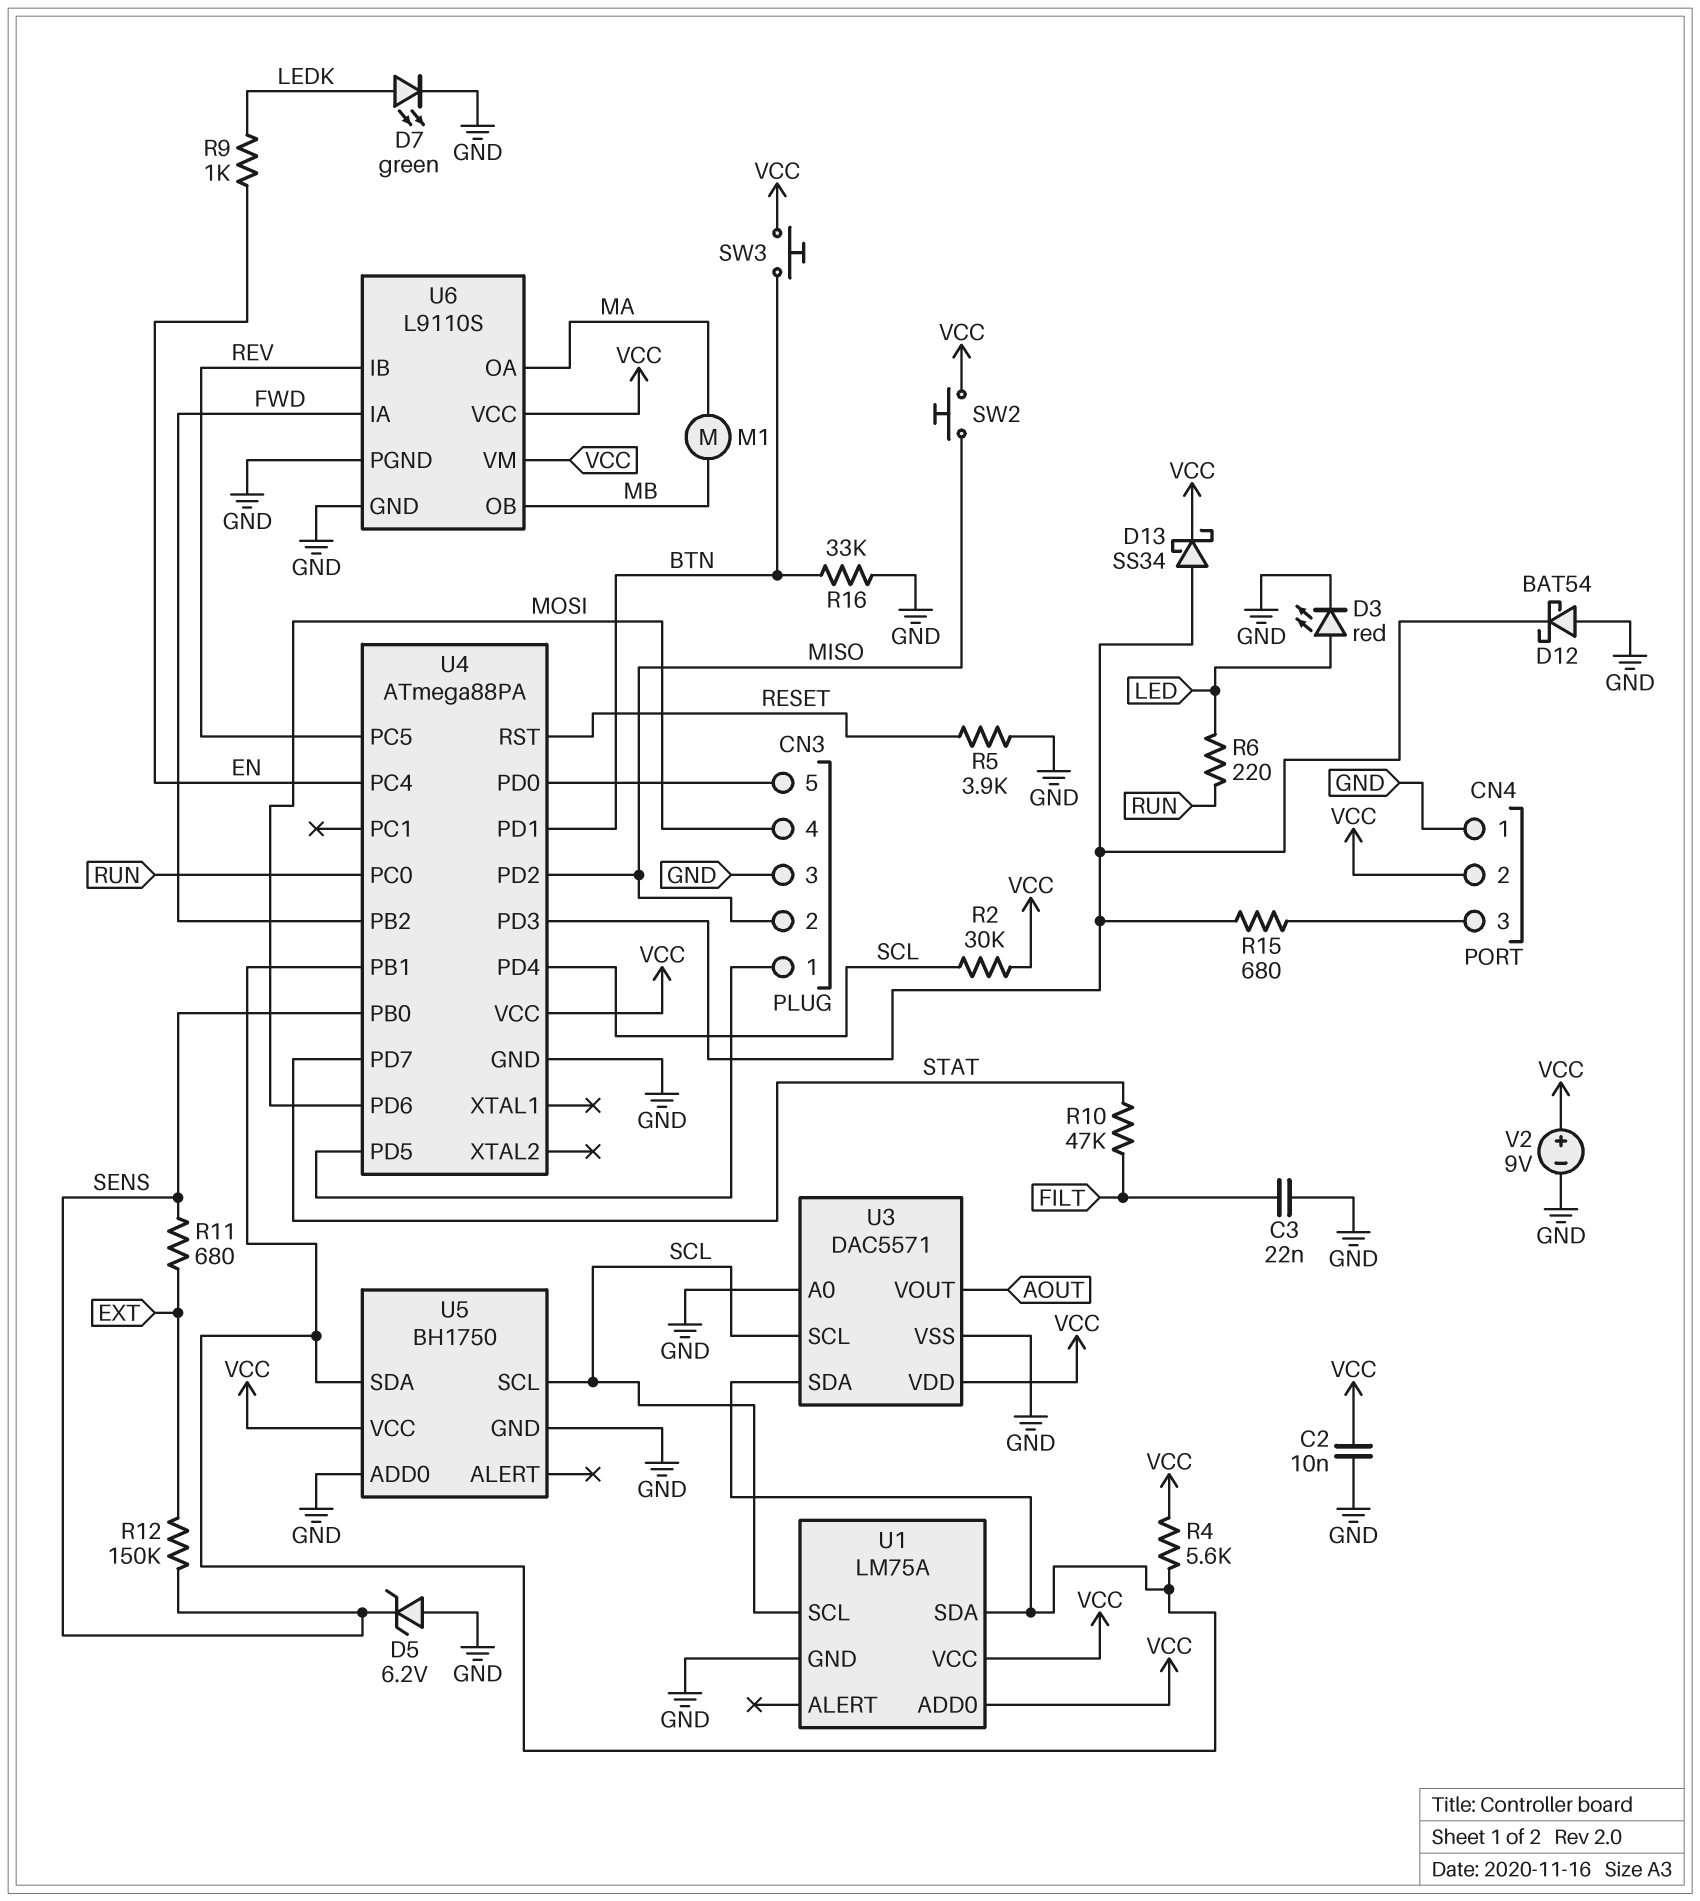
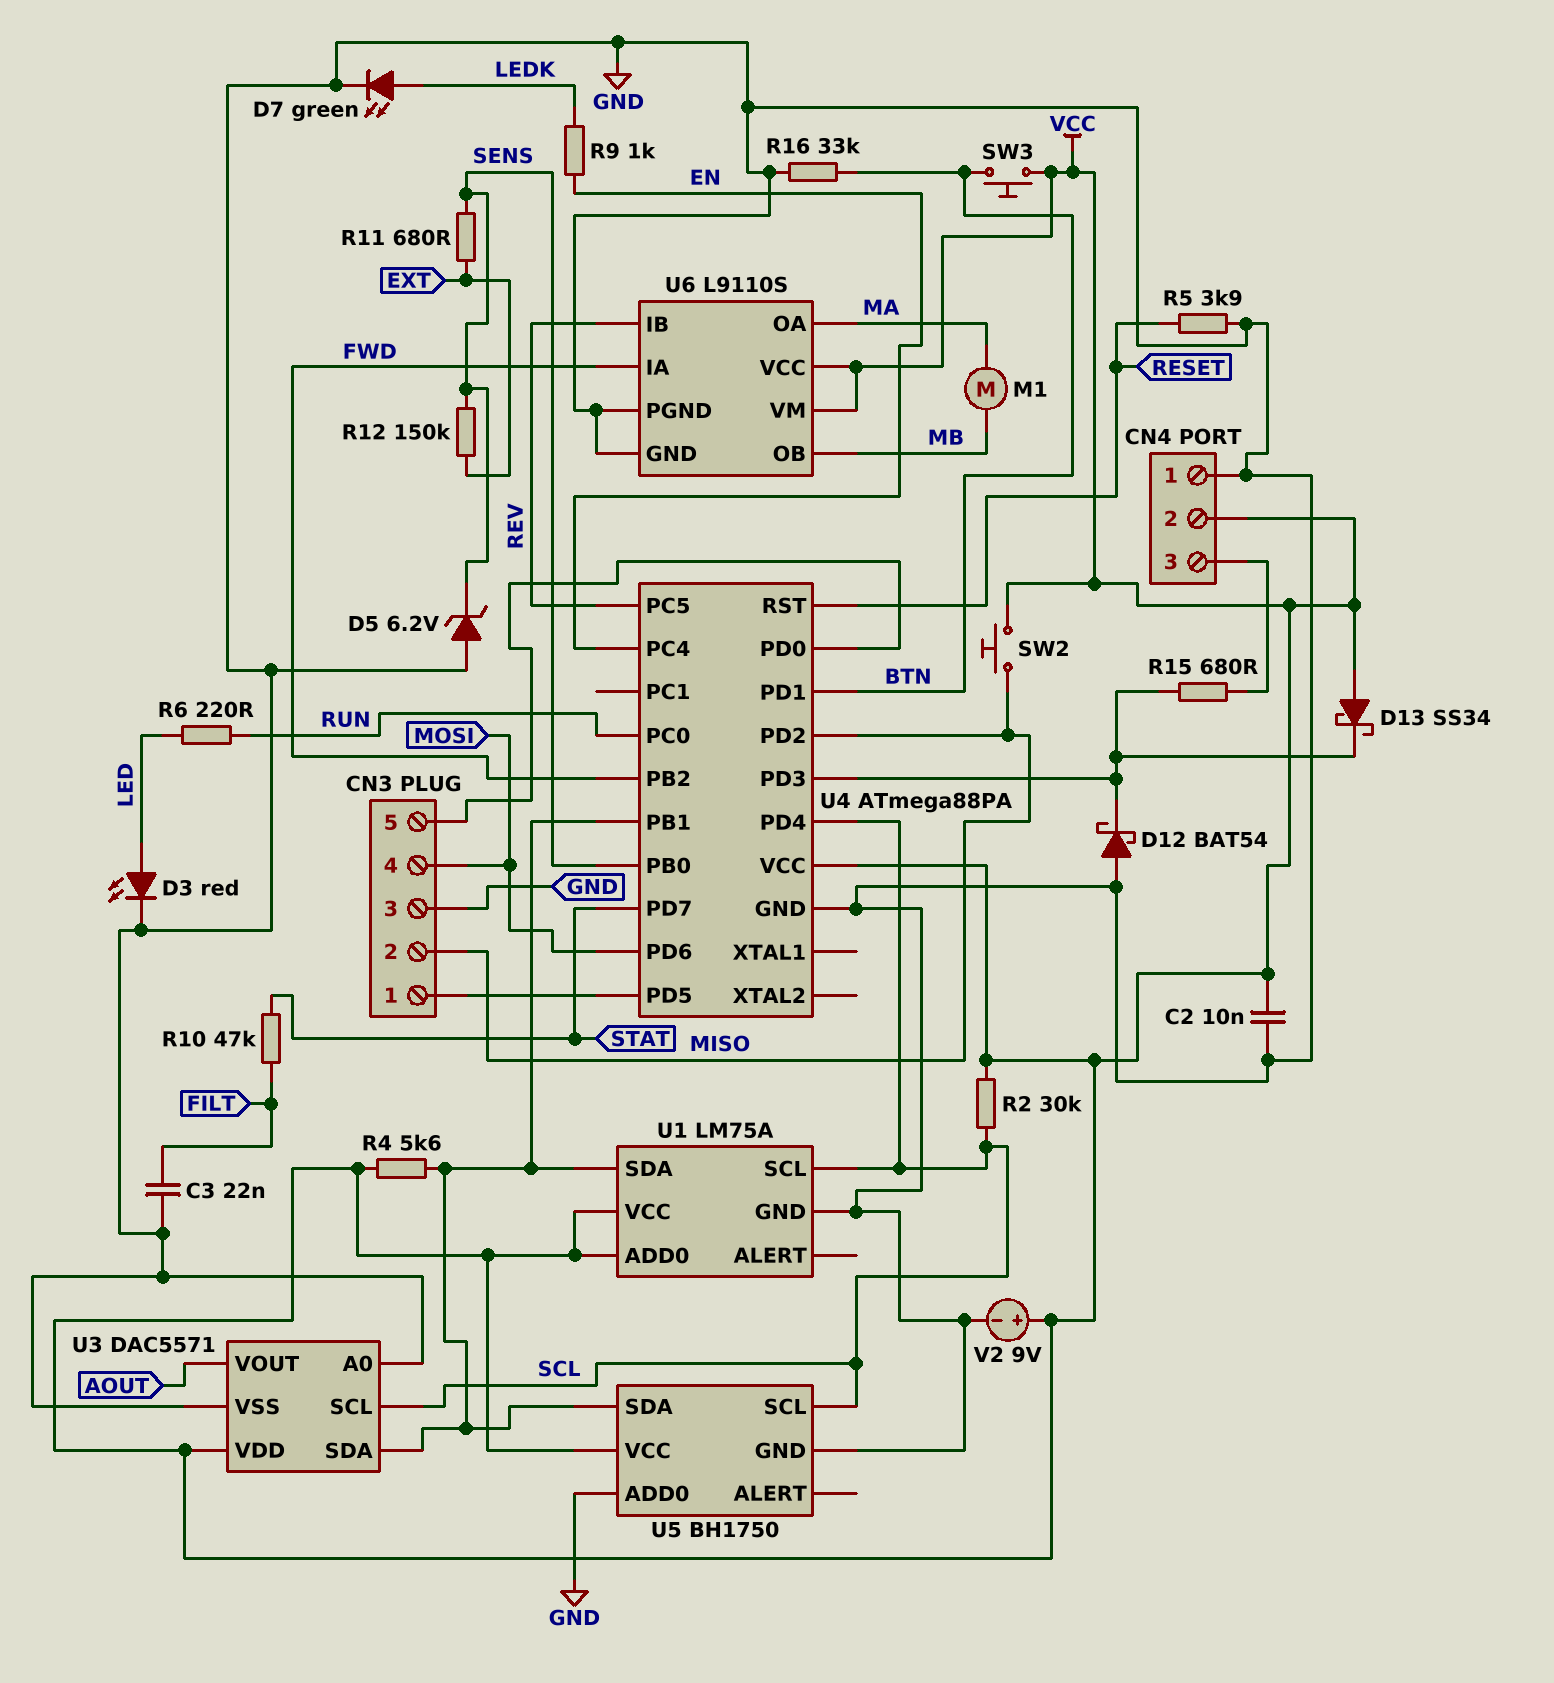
D13: schottky SS34 (A U4/PD3, K VCC) -> schottky SS34 (A VCC, K U4/PD3)

